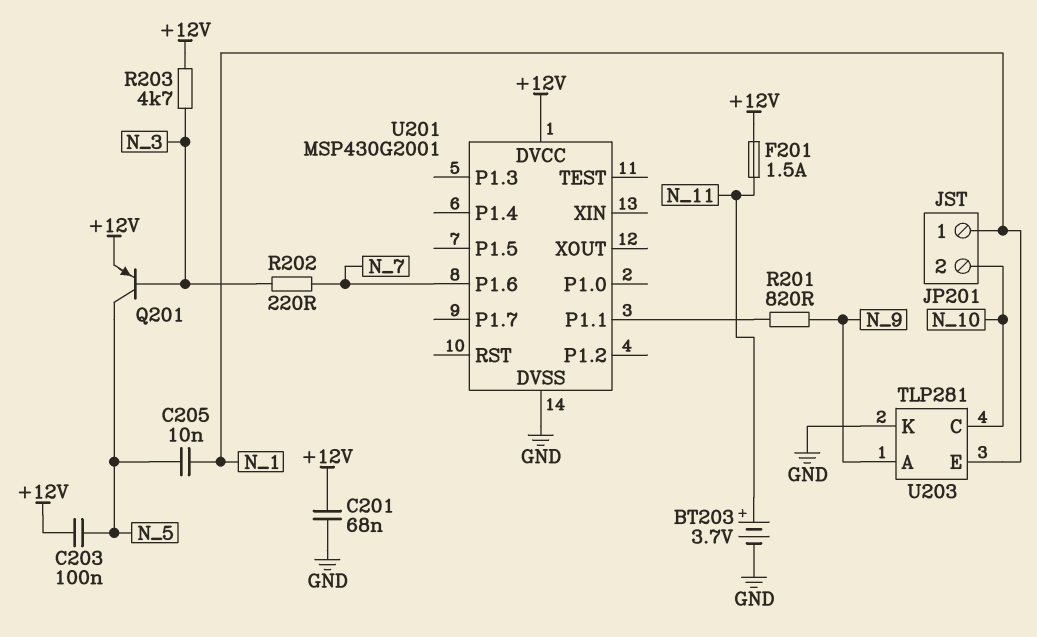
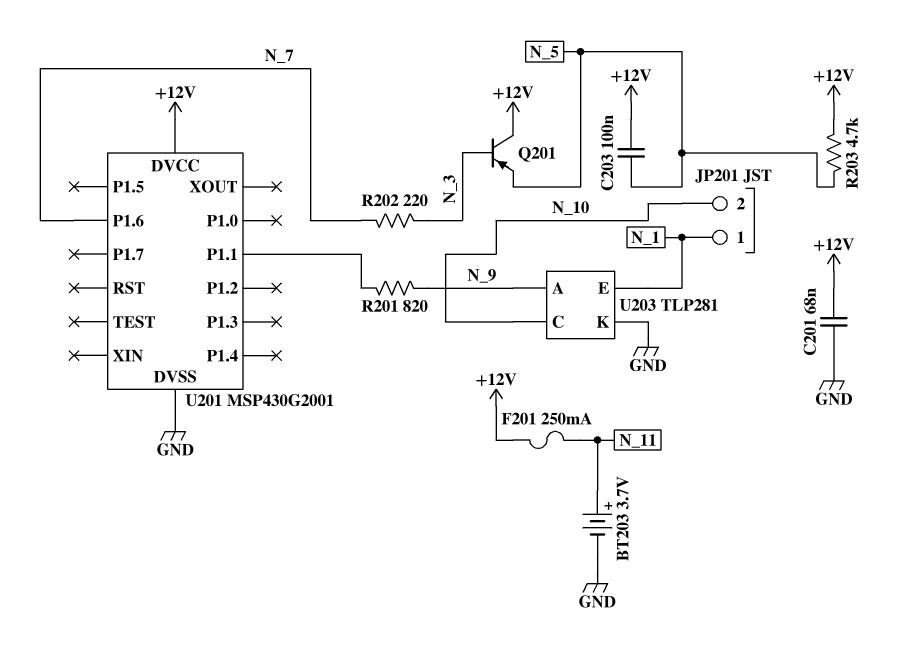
C205: 10nF (N_1, N_5) -> none
F201: 1.5A (+12V, N_11) -> 250mA (+12V, N_11)
Q201: PNP (B N_3, C N_5, E +12V) -> PNP (B N_3, C +12V, E N_5)
R203: 4.7k (+12V, N_3) -> 4.7k (+12V, N_5)

